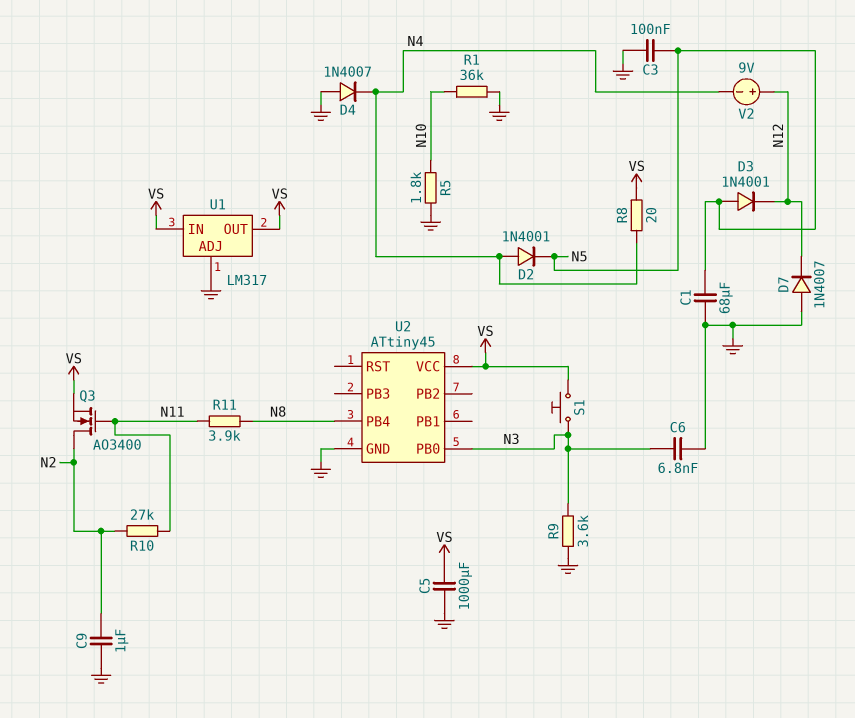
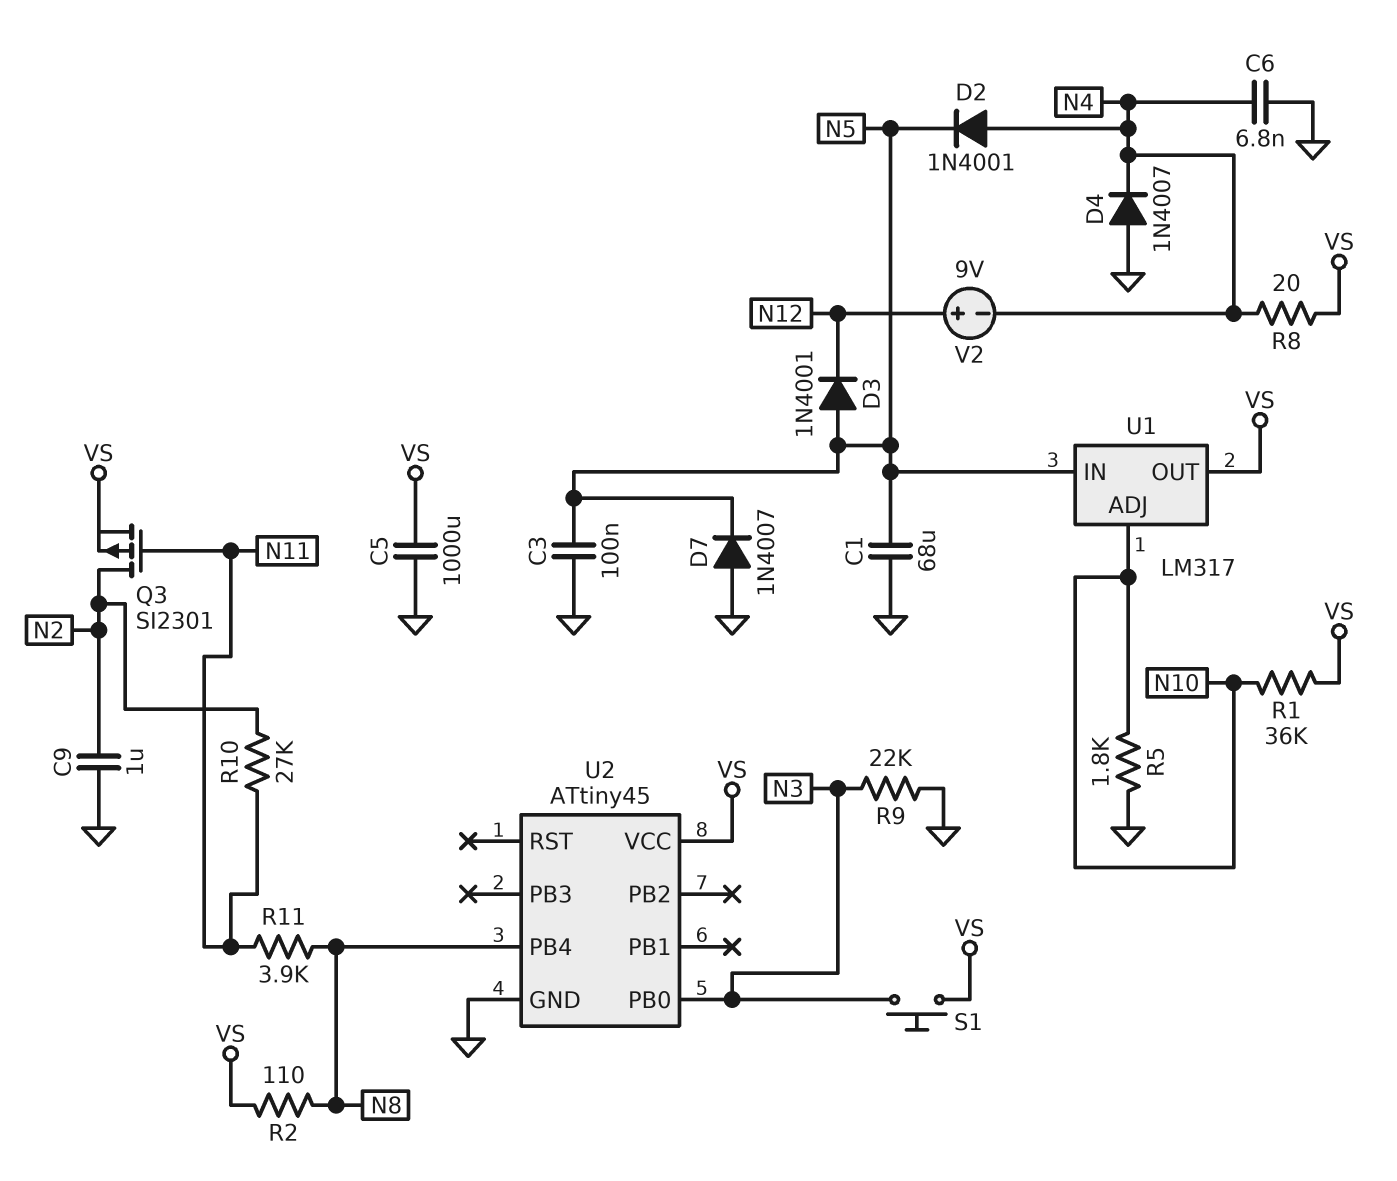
C6: 6.8nF (GND, N3) -> 6.8nF (GND, N4)
D7: diode 1N4007 (A GND, K N12) -> diode 1N4007 (A GND, K N5)
Q3: NMOS AO3400 (G N11, D N2, S VS) -> PMOS SI2301 (G N11, D N2, S VS)
R1: 36k (GND, N10) -> 36k (N10, VS)
R2: none -> 110 (N8, VS)
R9: 3.6k (GND, N3) -> 22k (GND, N3)
U1 pin ADJ: GND -> N10
U1 pin IN: VS -> N5

